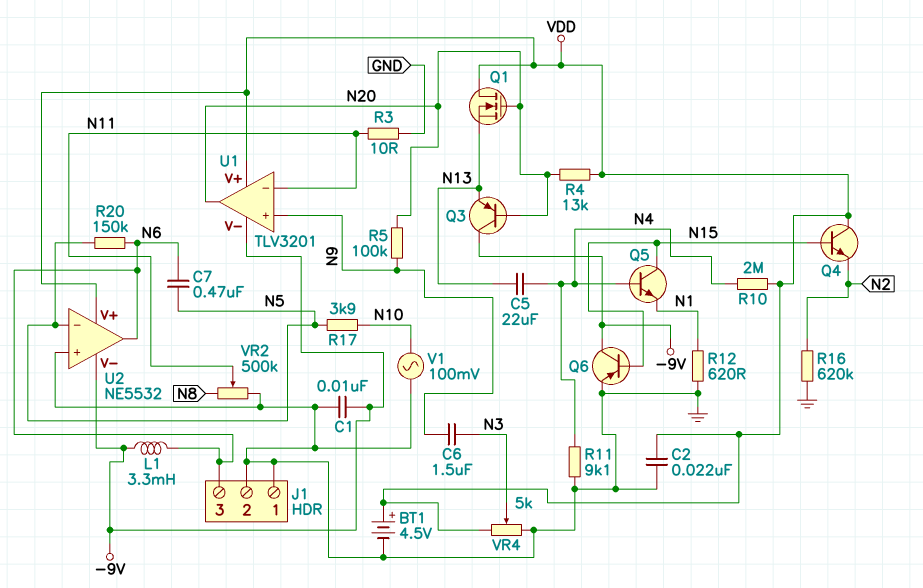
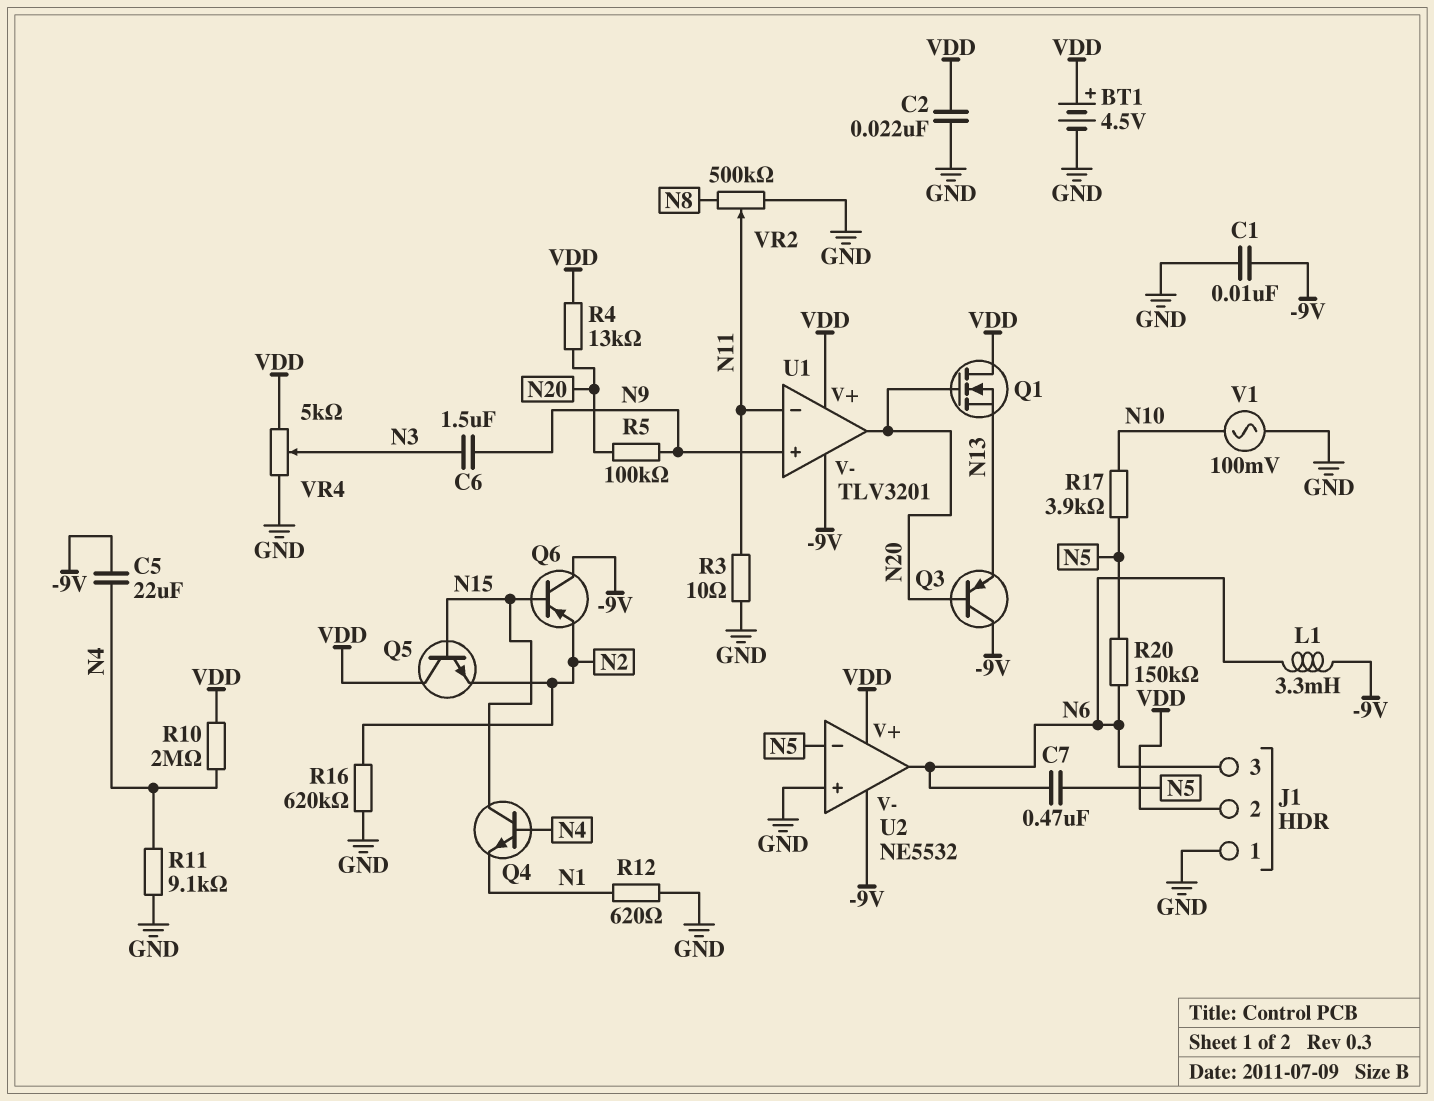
C5: 22uF (N4, N13) -> 22uF (-9V, N4)
J1 pin 2: GND -> VDD
Q4: NPN (B N15, C VDD, E N2) -> NPN (B N4, C N15, E N1)
Q5: NPN (B N4, C N15, E N1) -> NPN (B N15, C VDD, E N2)
Q6: PNP (B N15, C -9V, E GND) -> PNP (B N15, C -9V, E N2)

